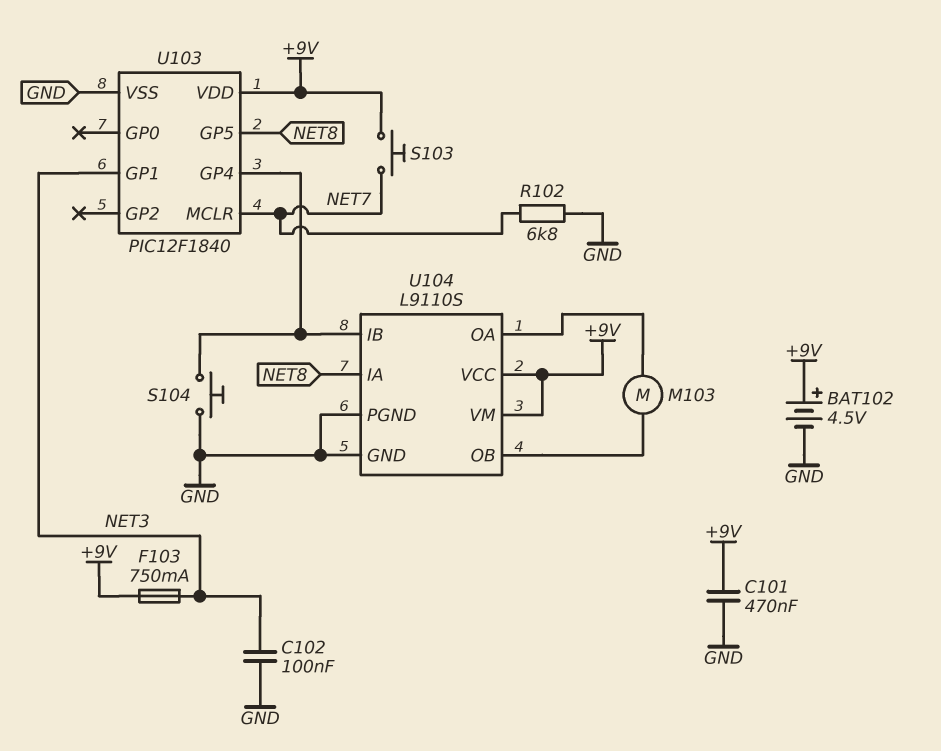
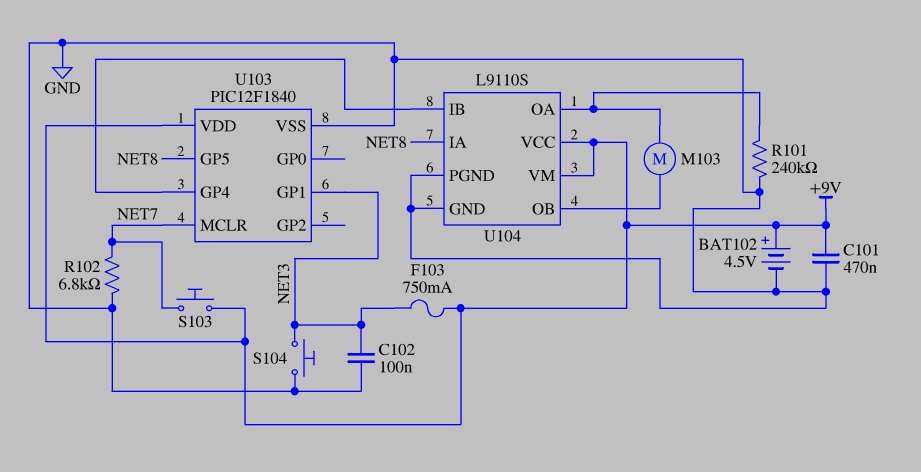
R101: none -> 240k (GND, U104/OA)
S104: button (GND, U103/GP4) -> button (GND, NET3)

